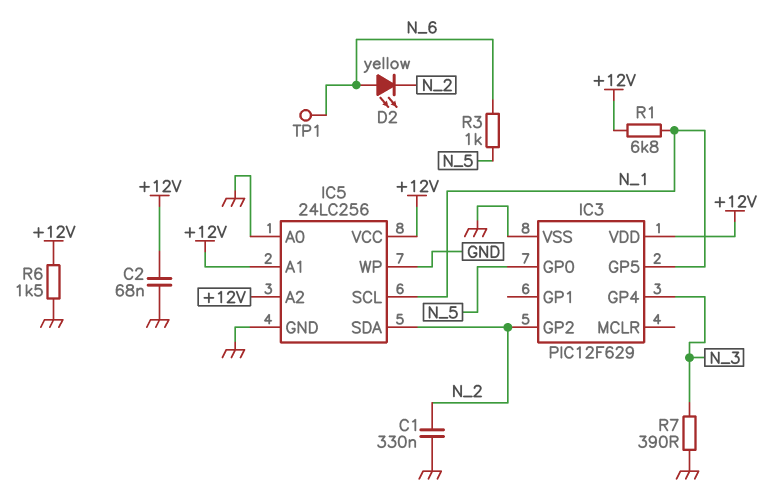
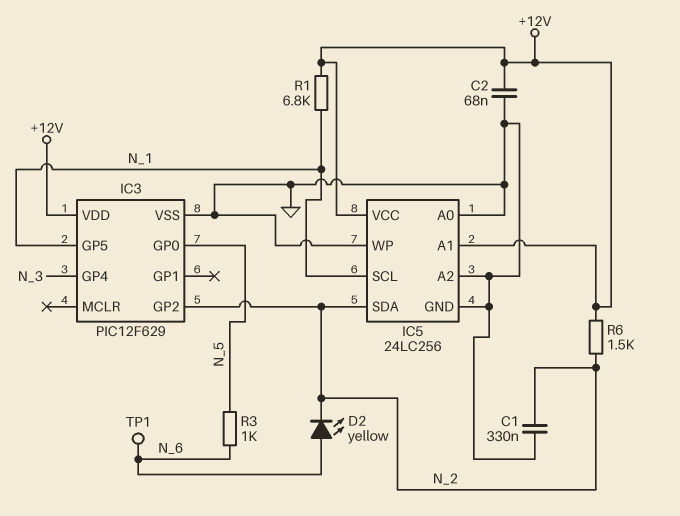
IC5 pin A2: +12V -> GND
R6: 1.5k (+12V, GND) -> 1.5k (+12V, N_2)
R7: 390 (GND, N_3) -> none

